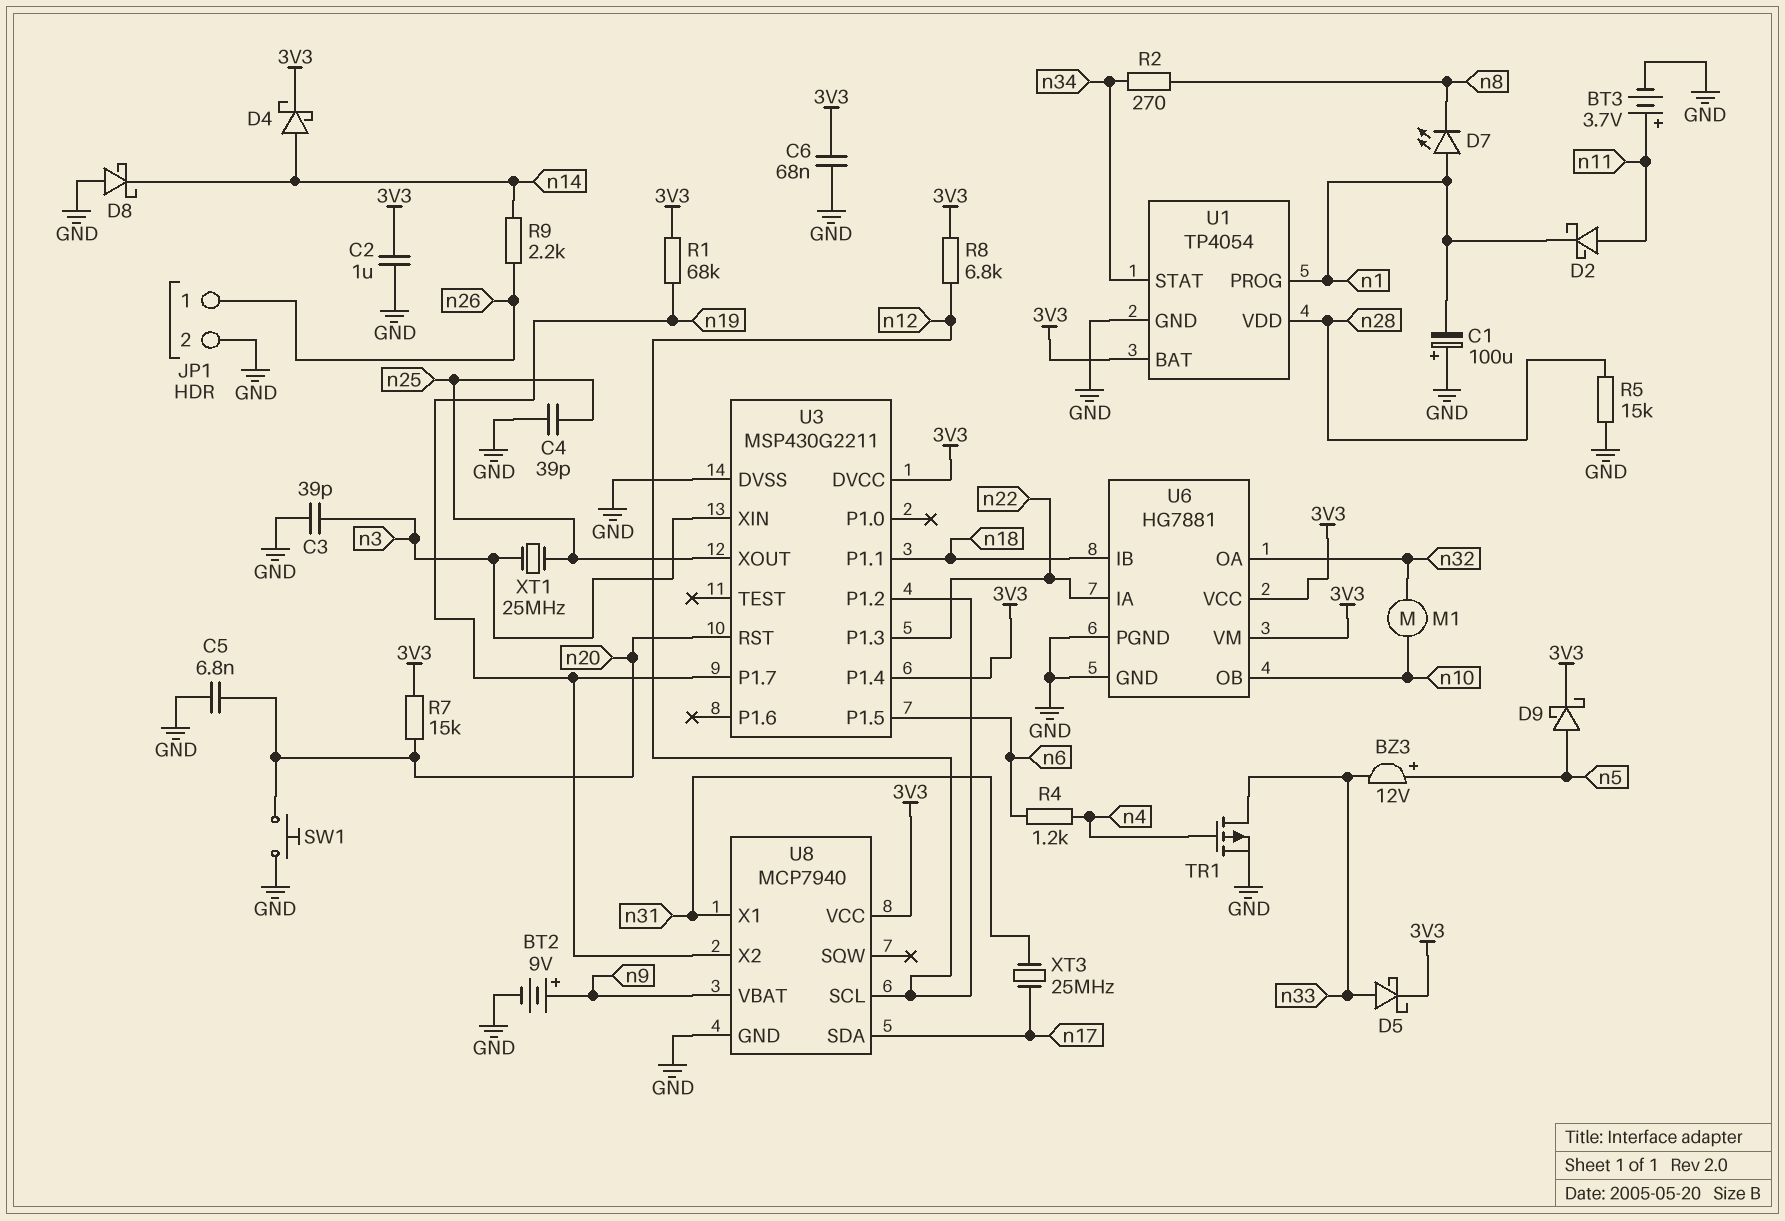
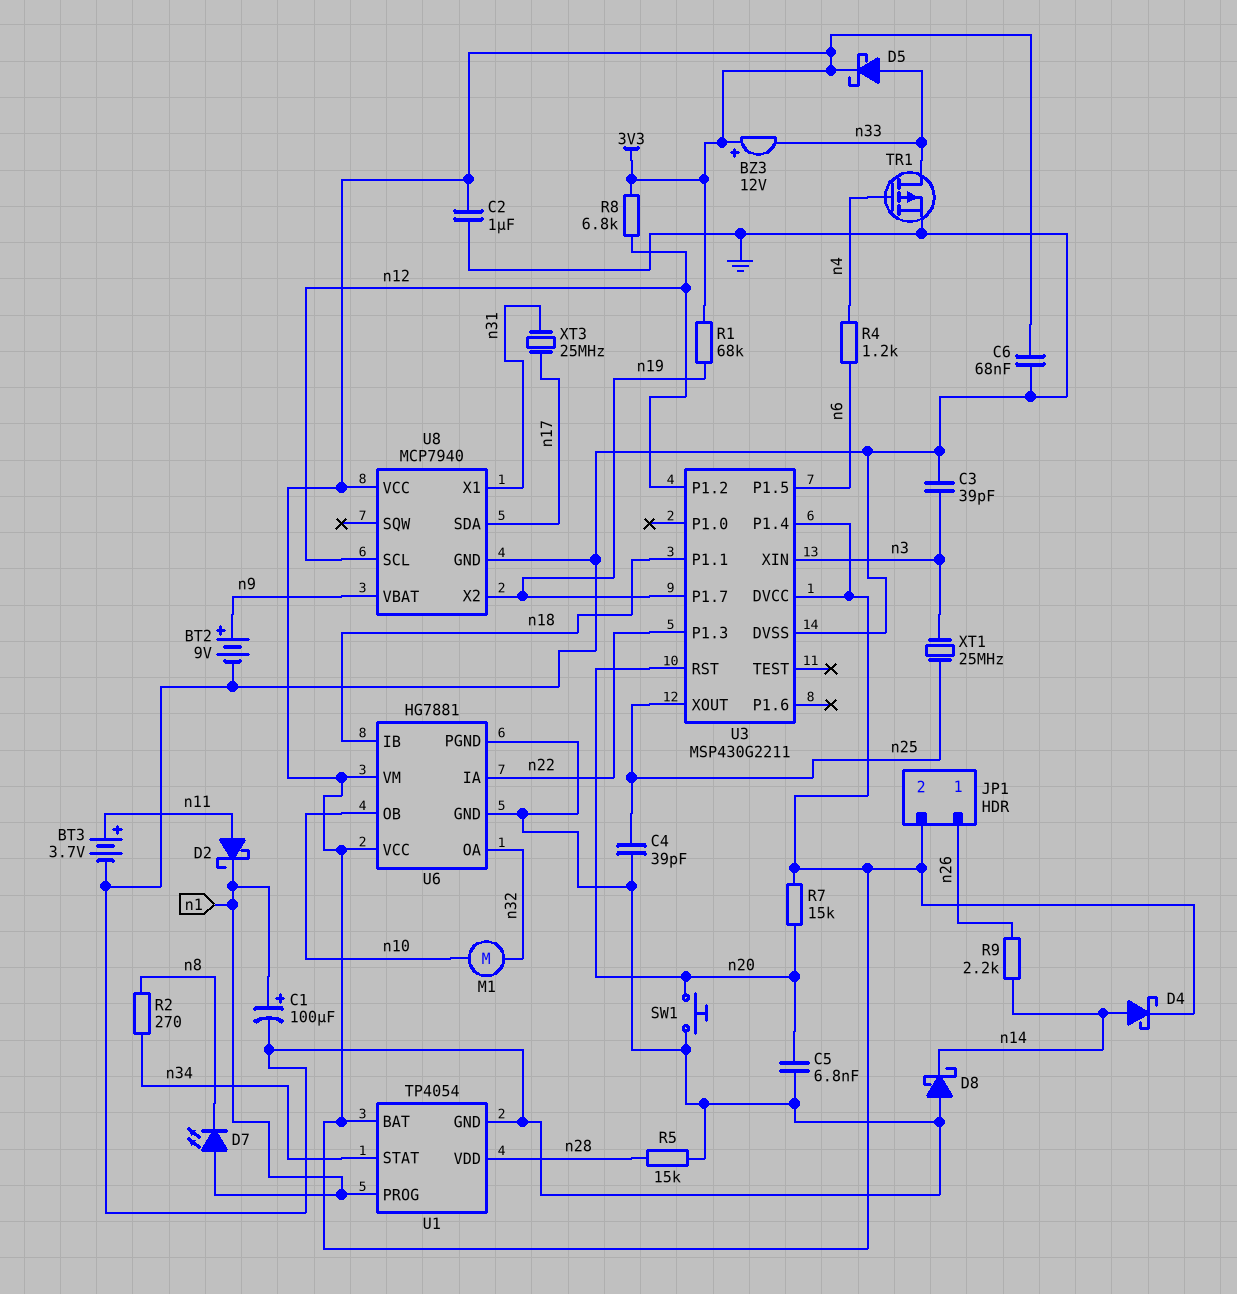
BZ3: buzzer 12V (plus n5, minus n33) -> buzzer 12V (plus 3V3, minus n33)
C1: 100uF (plus GND, minus n1) -> 100uF (plus n1, minus GND)
D9: schottky (A n5, K 3V3) -> none
JP1 pin 2: GND -> 3V3

